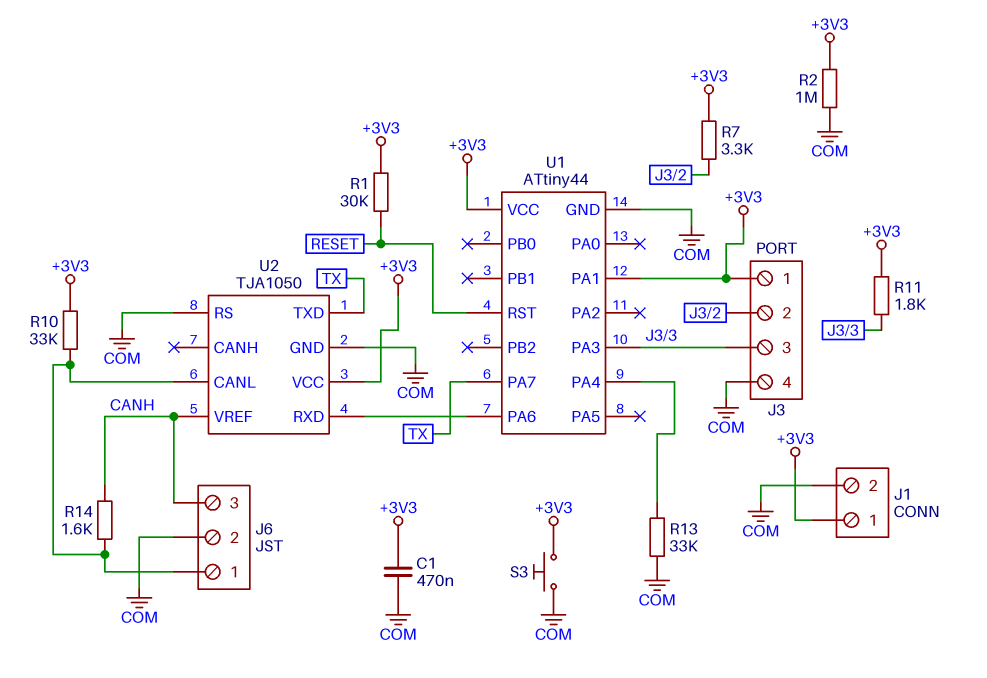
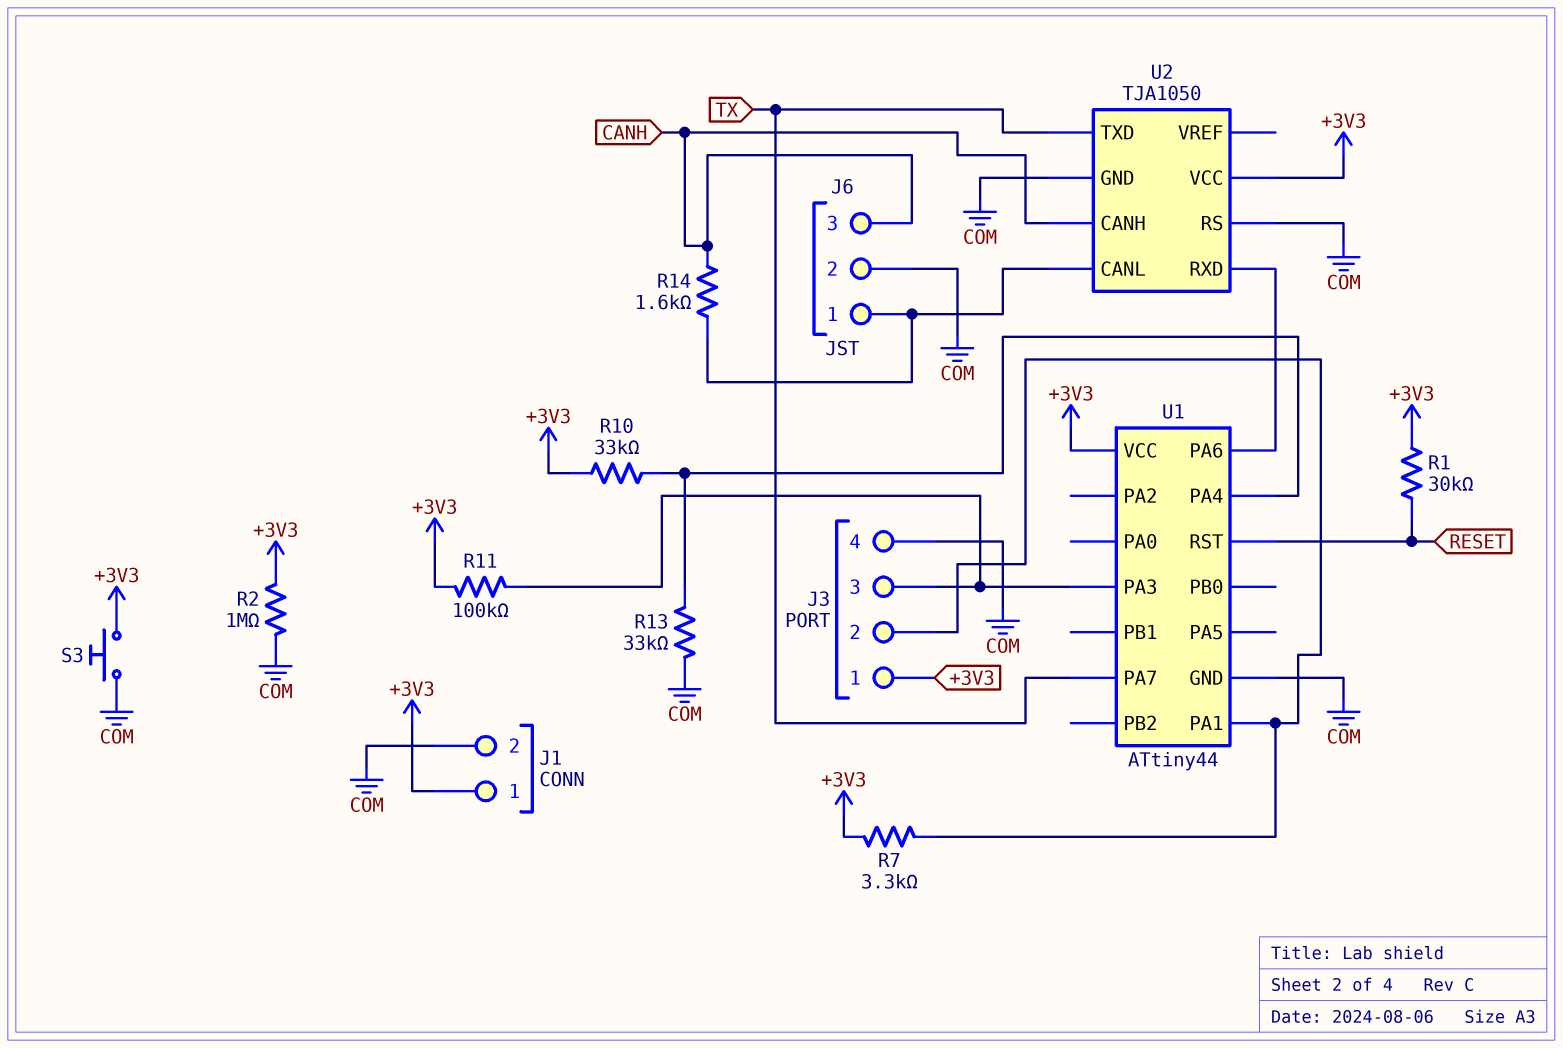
C1: 470nF (+3V3, COM) -> none
R10: 33k (+3V3, J6/1) -> 33k (+3V3, U1/PA4)
R11: 1.8k (+3V3, J3/3) -> 100k (+3V3, J3/3)
U1 pin PA1: +3V3 -> J3/2
U2 pin CANH: none -> CANH
U2 pin VREF: CANH -> none

